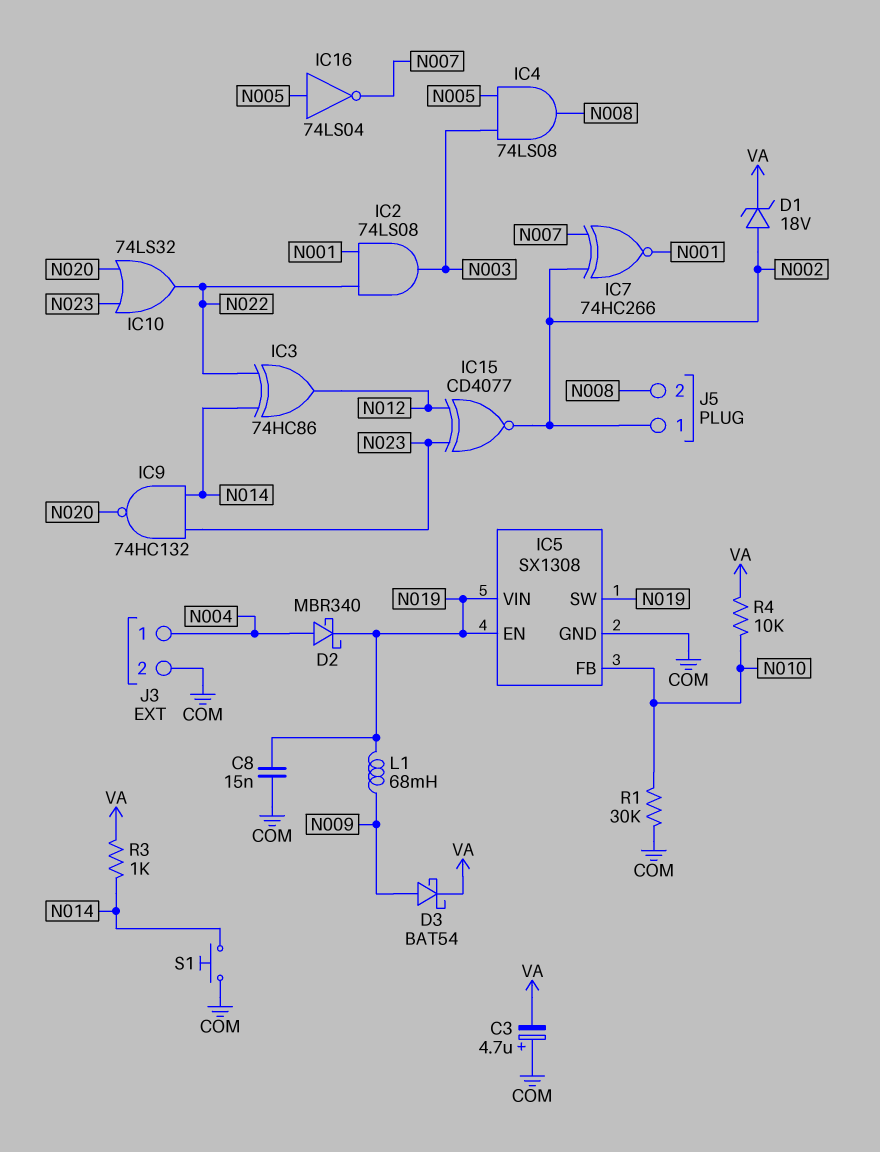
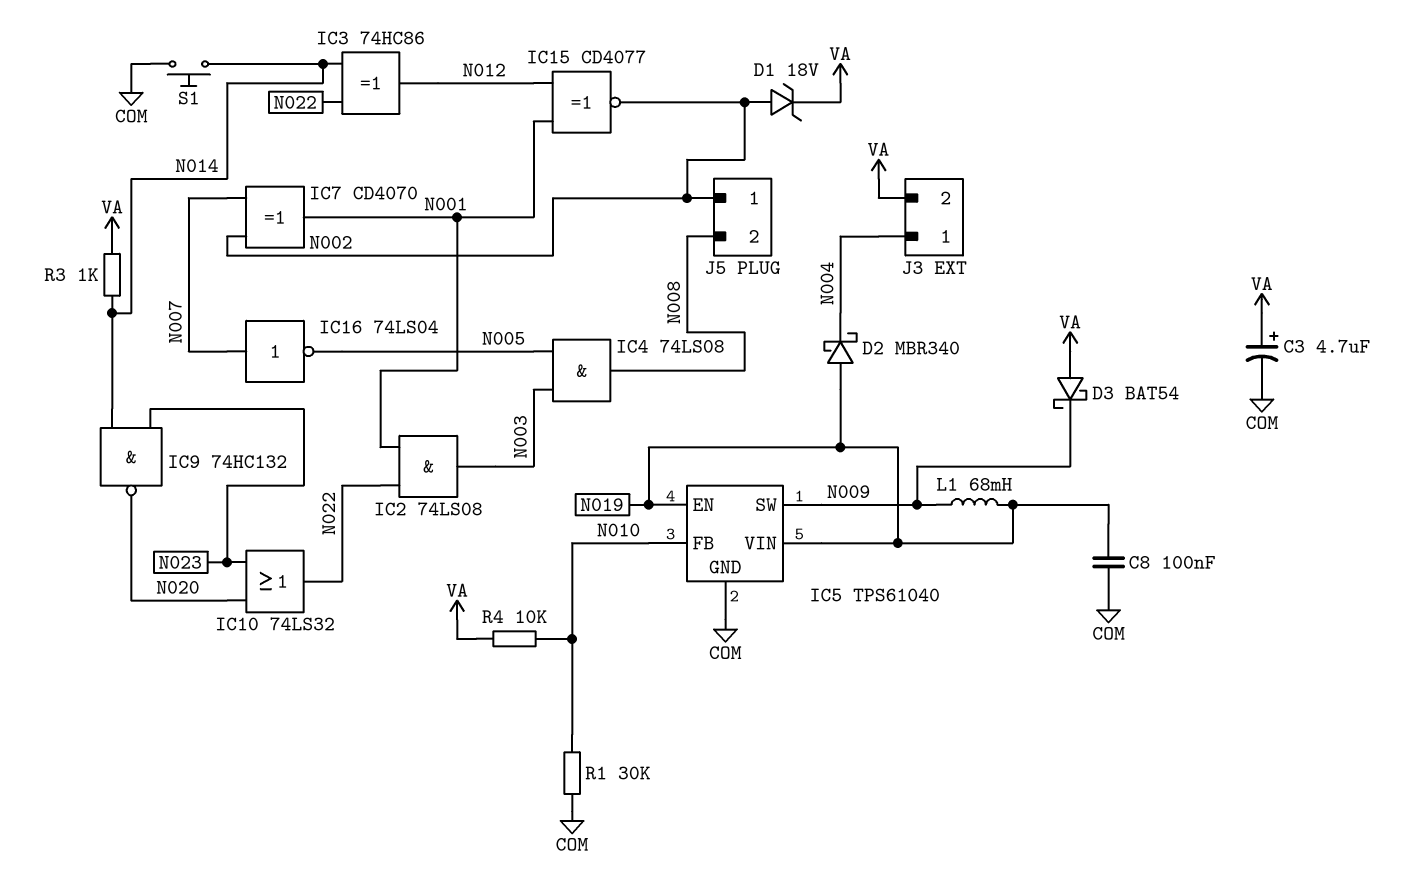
C3: 4.7uF (plus COM, minus VA) -> 4.7uF (plus VA, minus COM)
C8: 15nF (COM, N019) -> 100nF (COM, N019)
D2: schottky MBR340 (A N004, K N019) -> schottky MBR340 (A N019, K N004)
D3: schottky BAT54 (A N009, K VA) -> schottky BAT54 (A VA, K N009)
IC5: SX1308 -> TPS61040
IC5 pin SW: N019 -> N009
IC7: XNOR 74HC266 (in N002, in N007, out N001) -> XOR CD4070 (in N002, in N007, out N001)
IC15: XNOR CD4077 (in N012, in N023, out N002) -> XNOR CD4077 (in N001, in N012, out N002)
IC16: NOT 74LS04 (in N005, out N007) -> NOT 74LS04 (in N007, out N005)
J3 pin 2: COM -> VA

